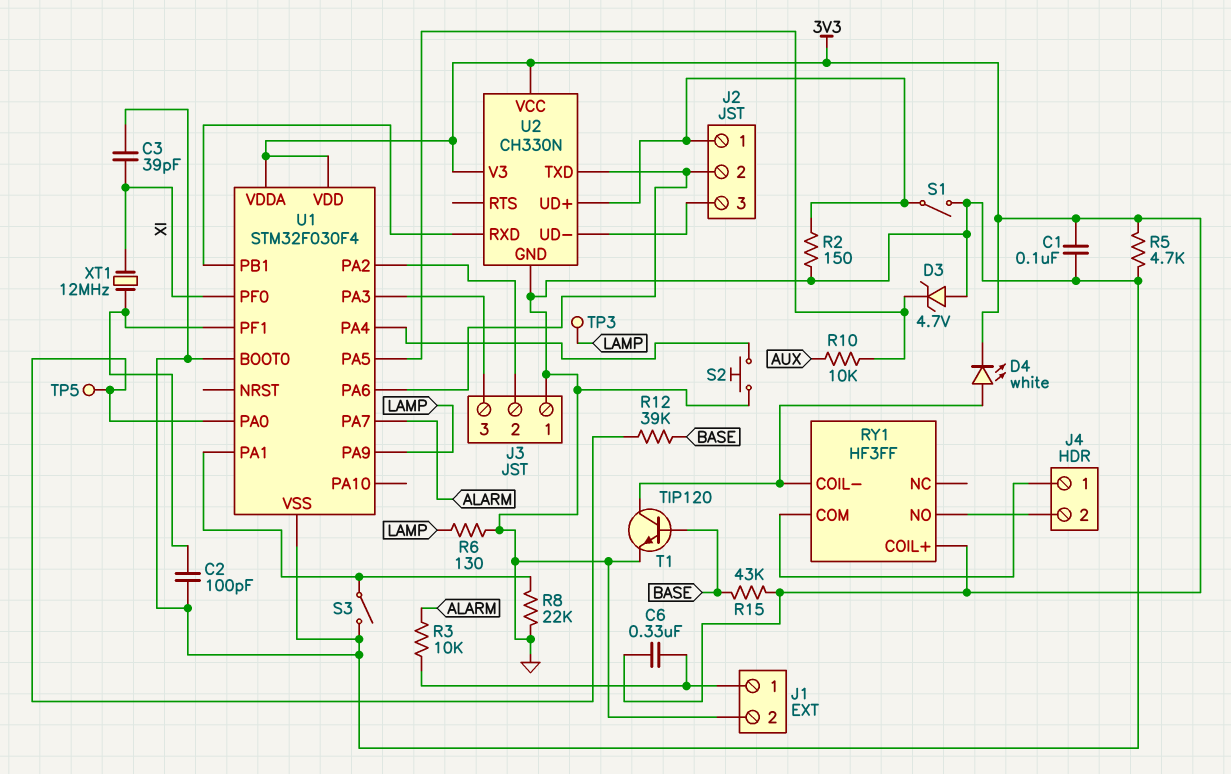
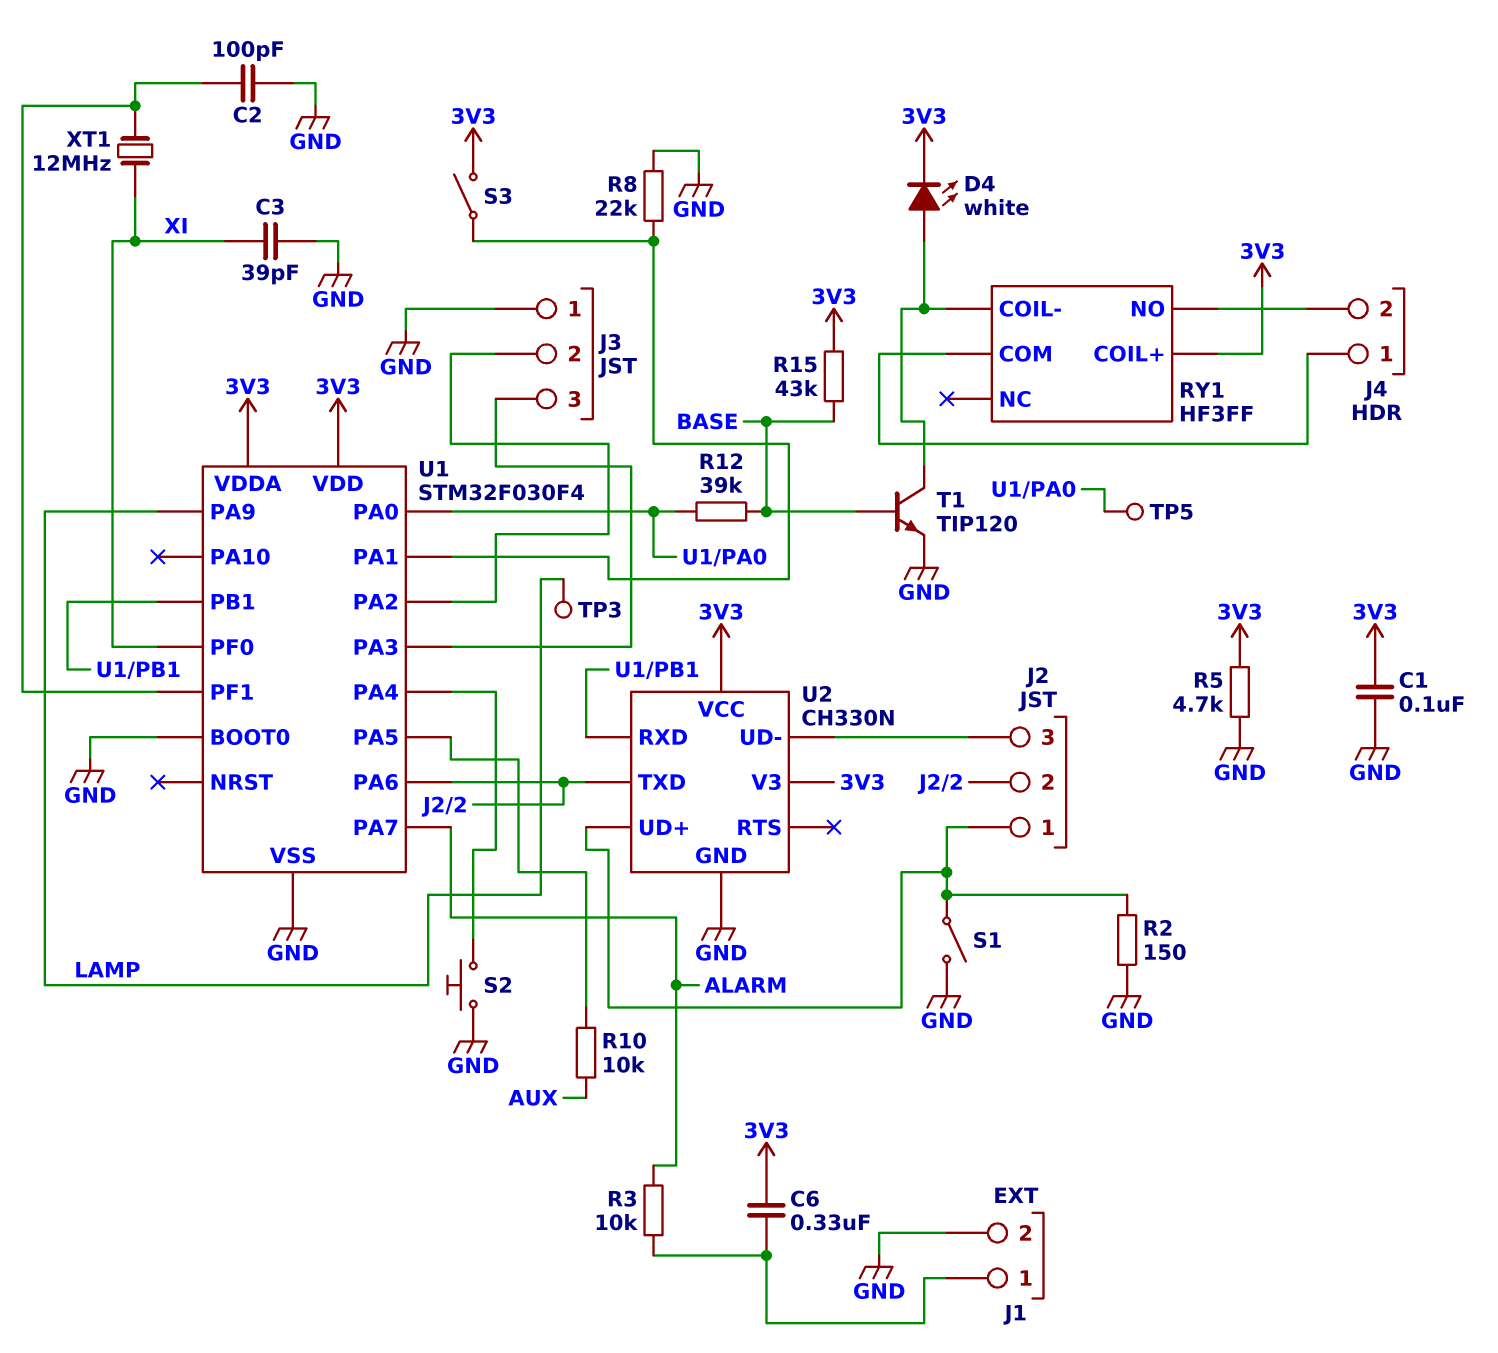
D3: zener 4.7V (A GND, K U1/PA5) -> none
R6: 130 (GND, LAMP) -> none
S3: switch (GND, U1/PA1) -> switch (3V3, U1/PA1)

